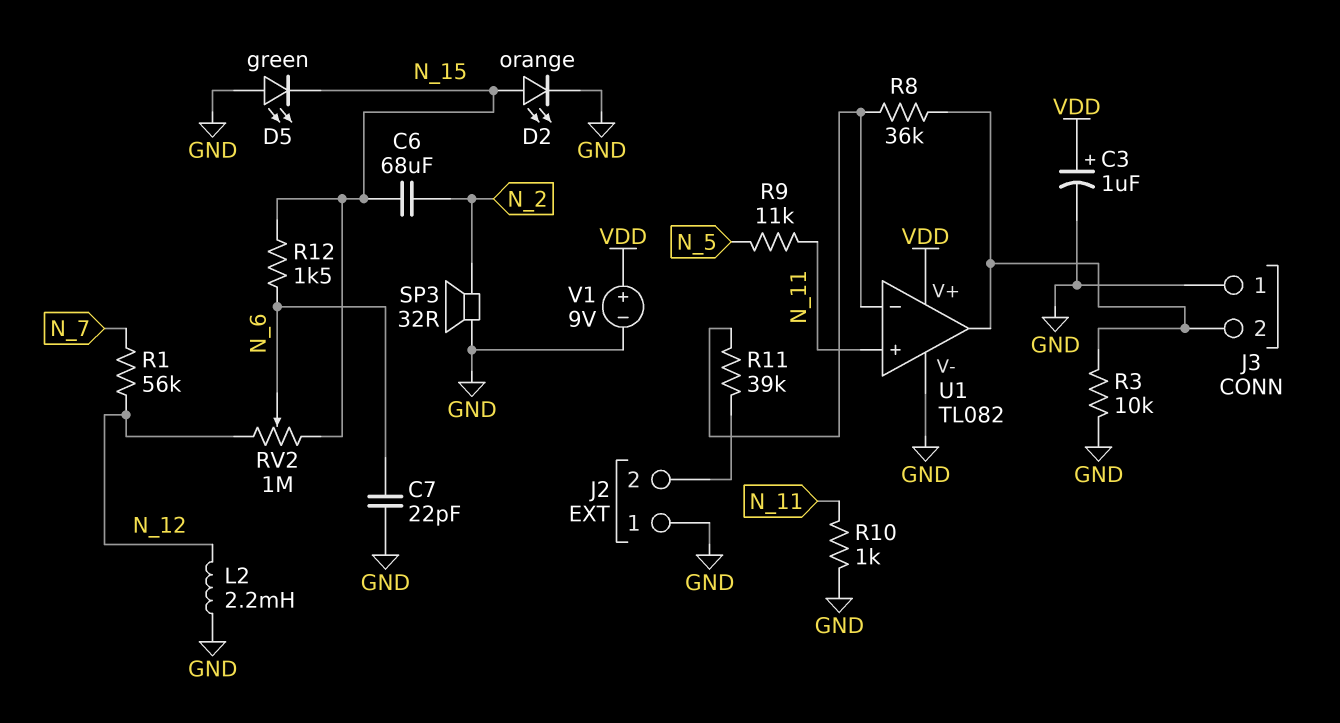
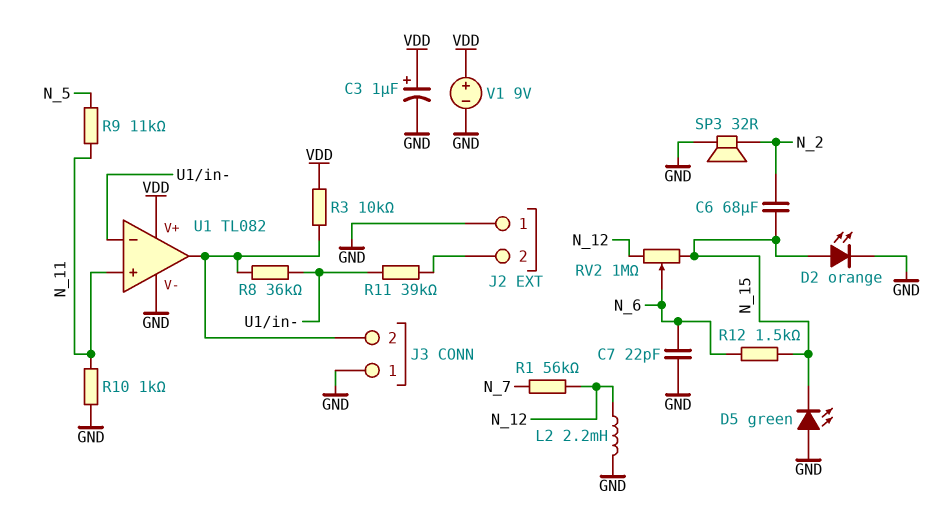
R3: 10k (GND, J3/2) -> 10k (J3/2, VDD)

